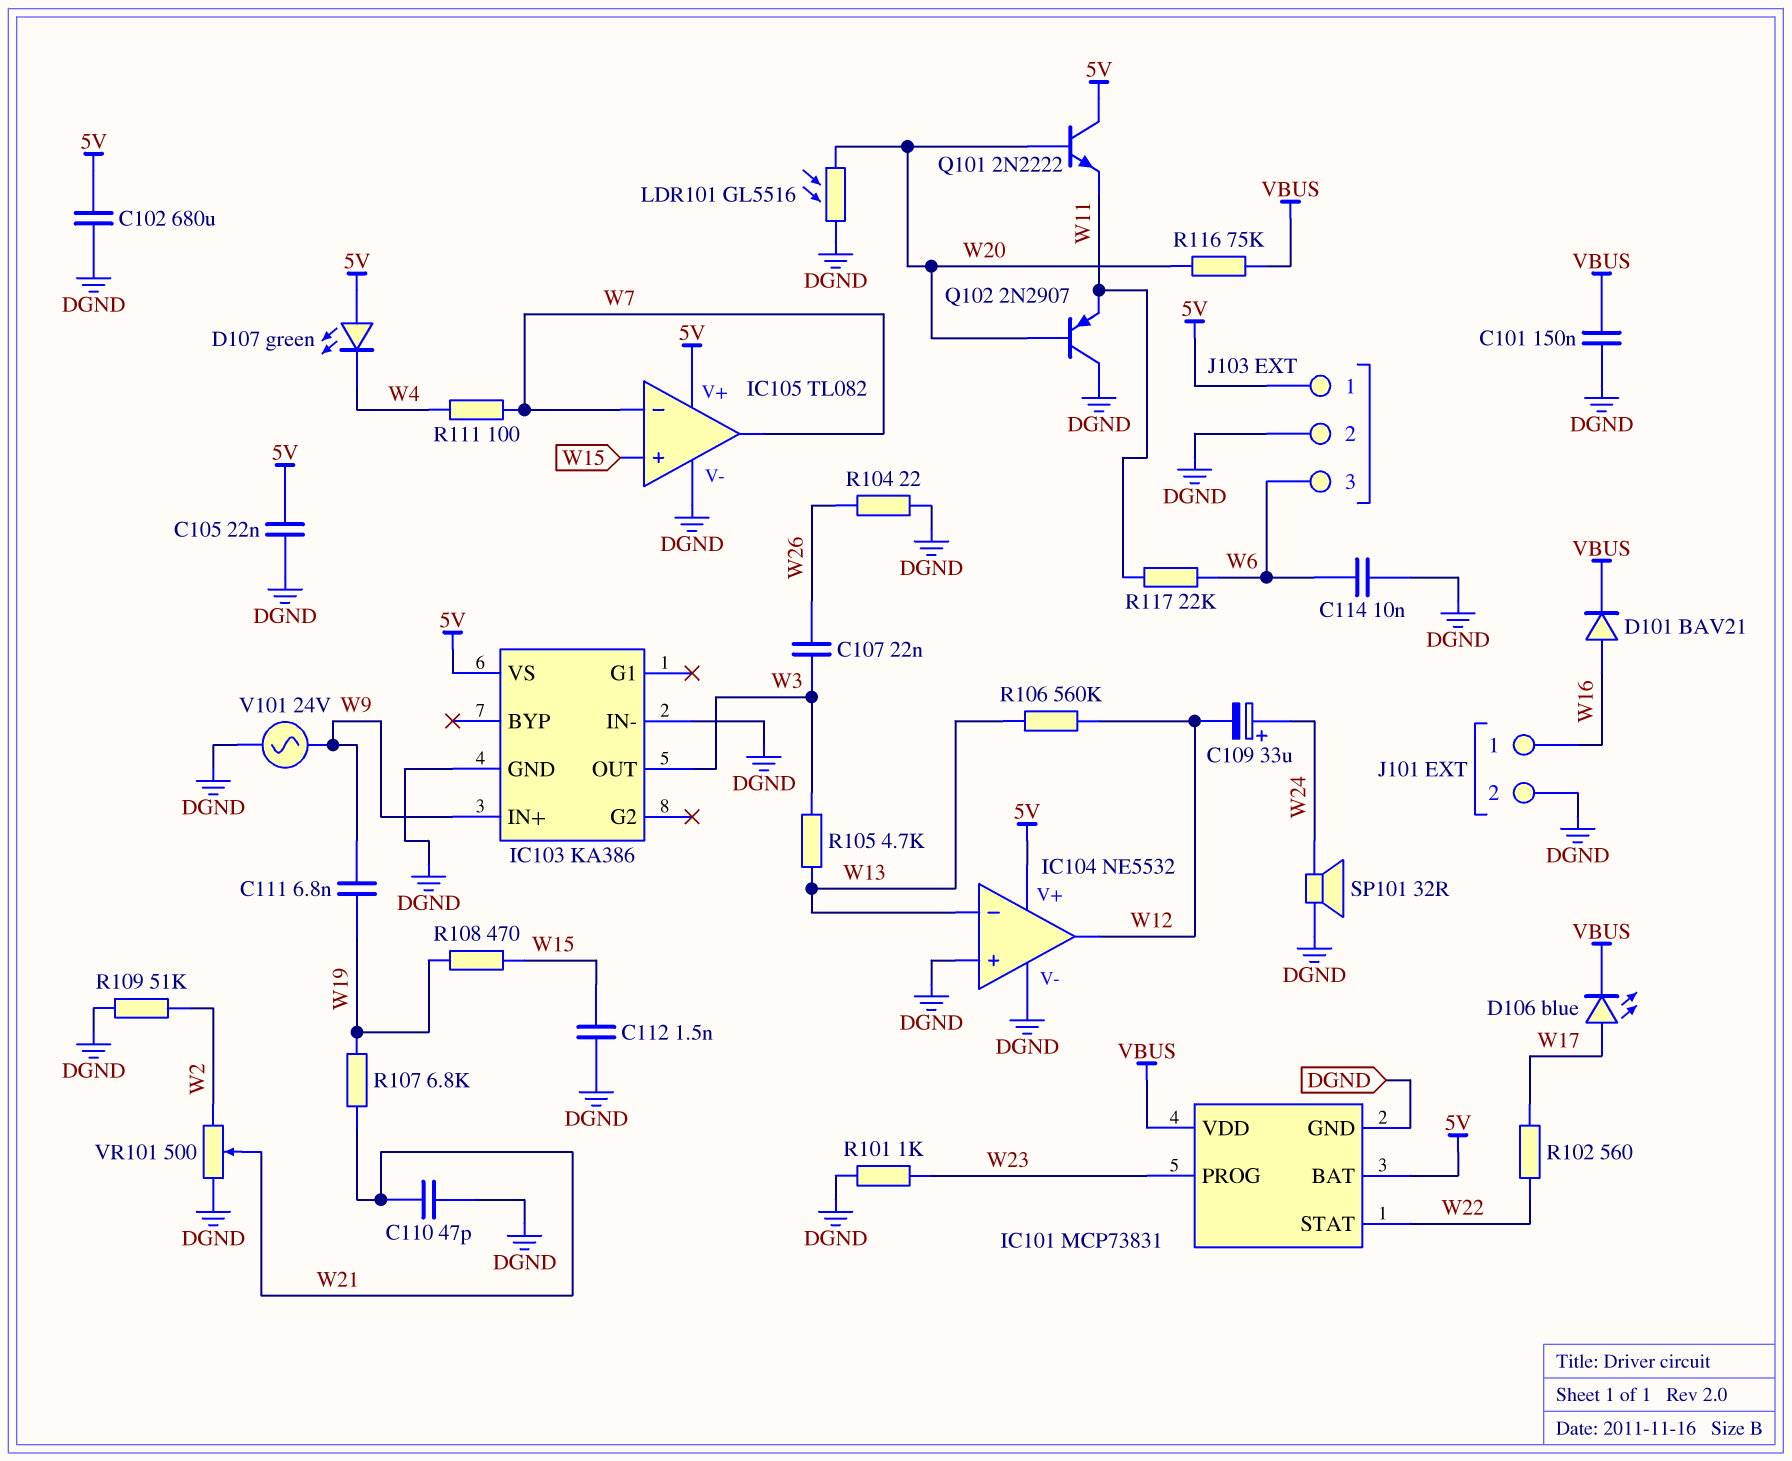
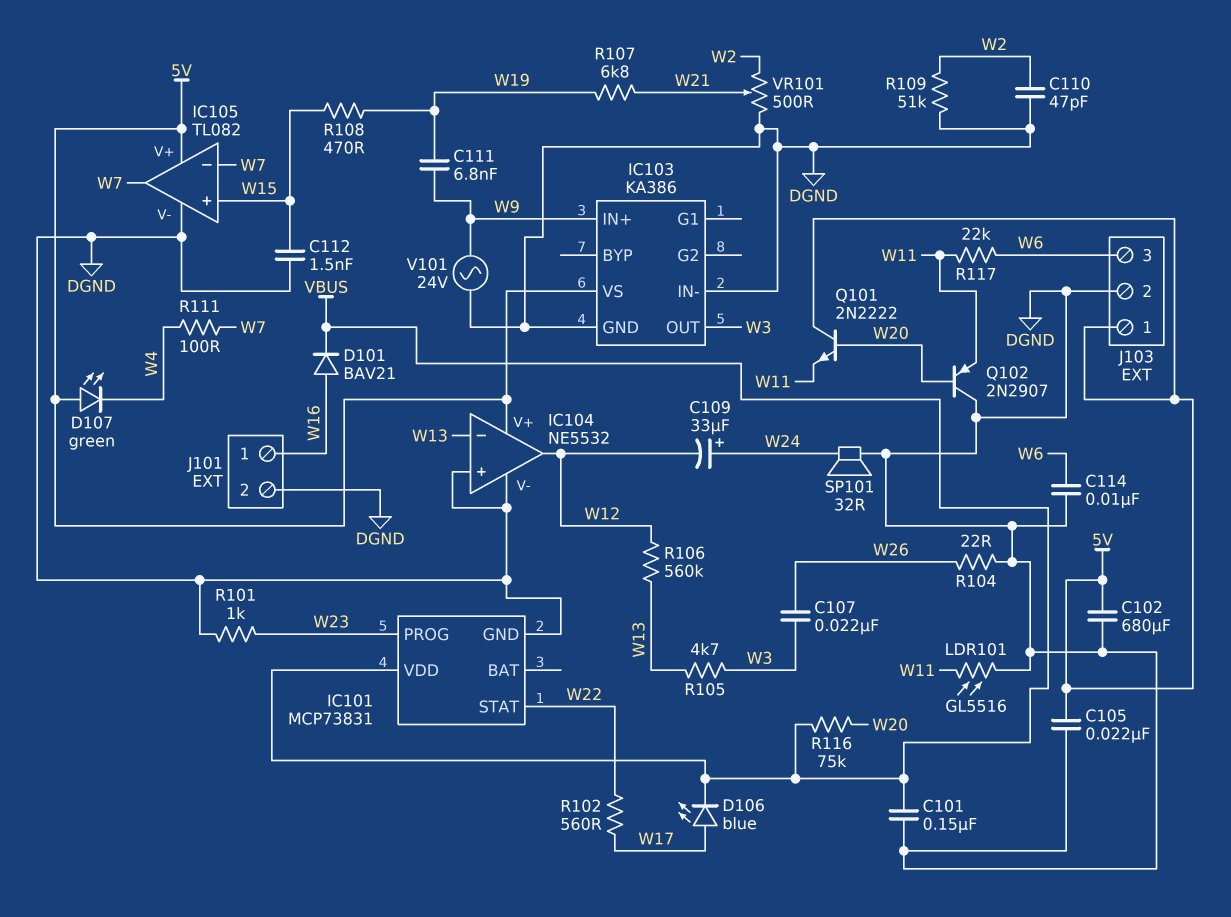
C110: 47pF (DGND, W21) -> 47pF (DGND, W2)
IC101 pin BAT: 5V -> none
LDR101: GL5516 (DGND, W20) -> GL5516 (DGND, W11)

